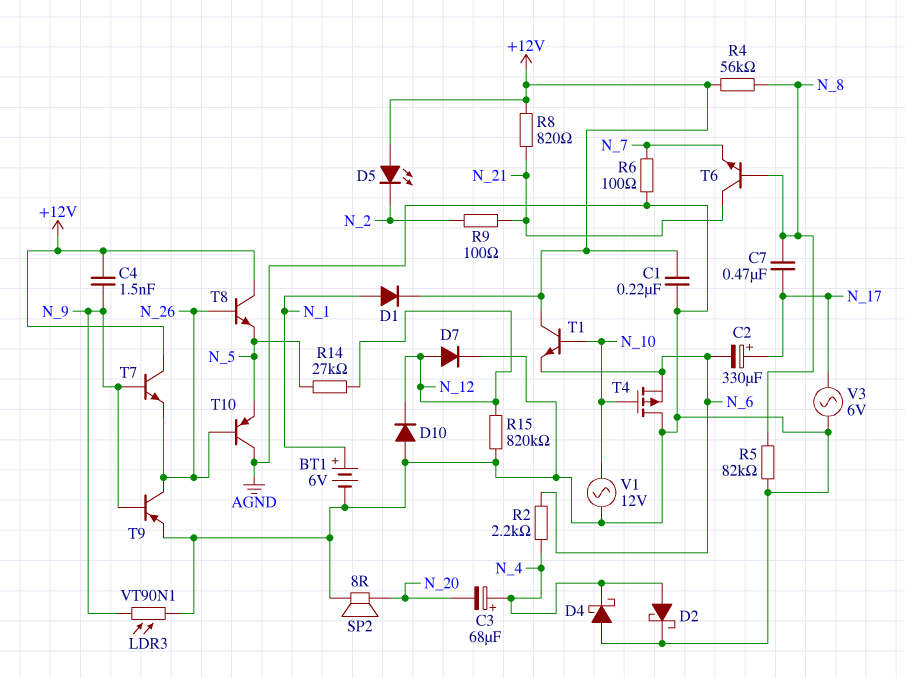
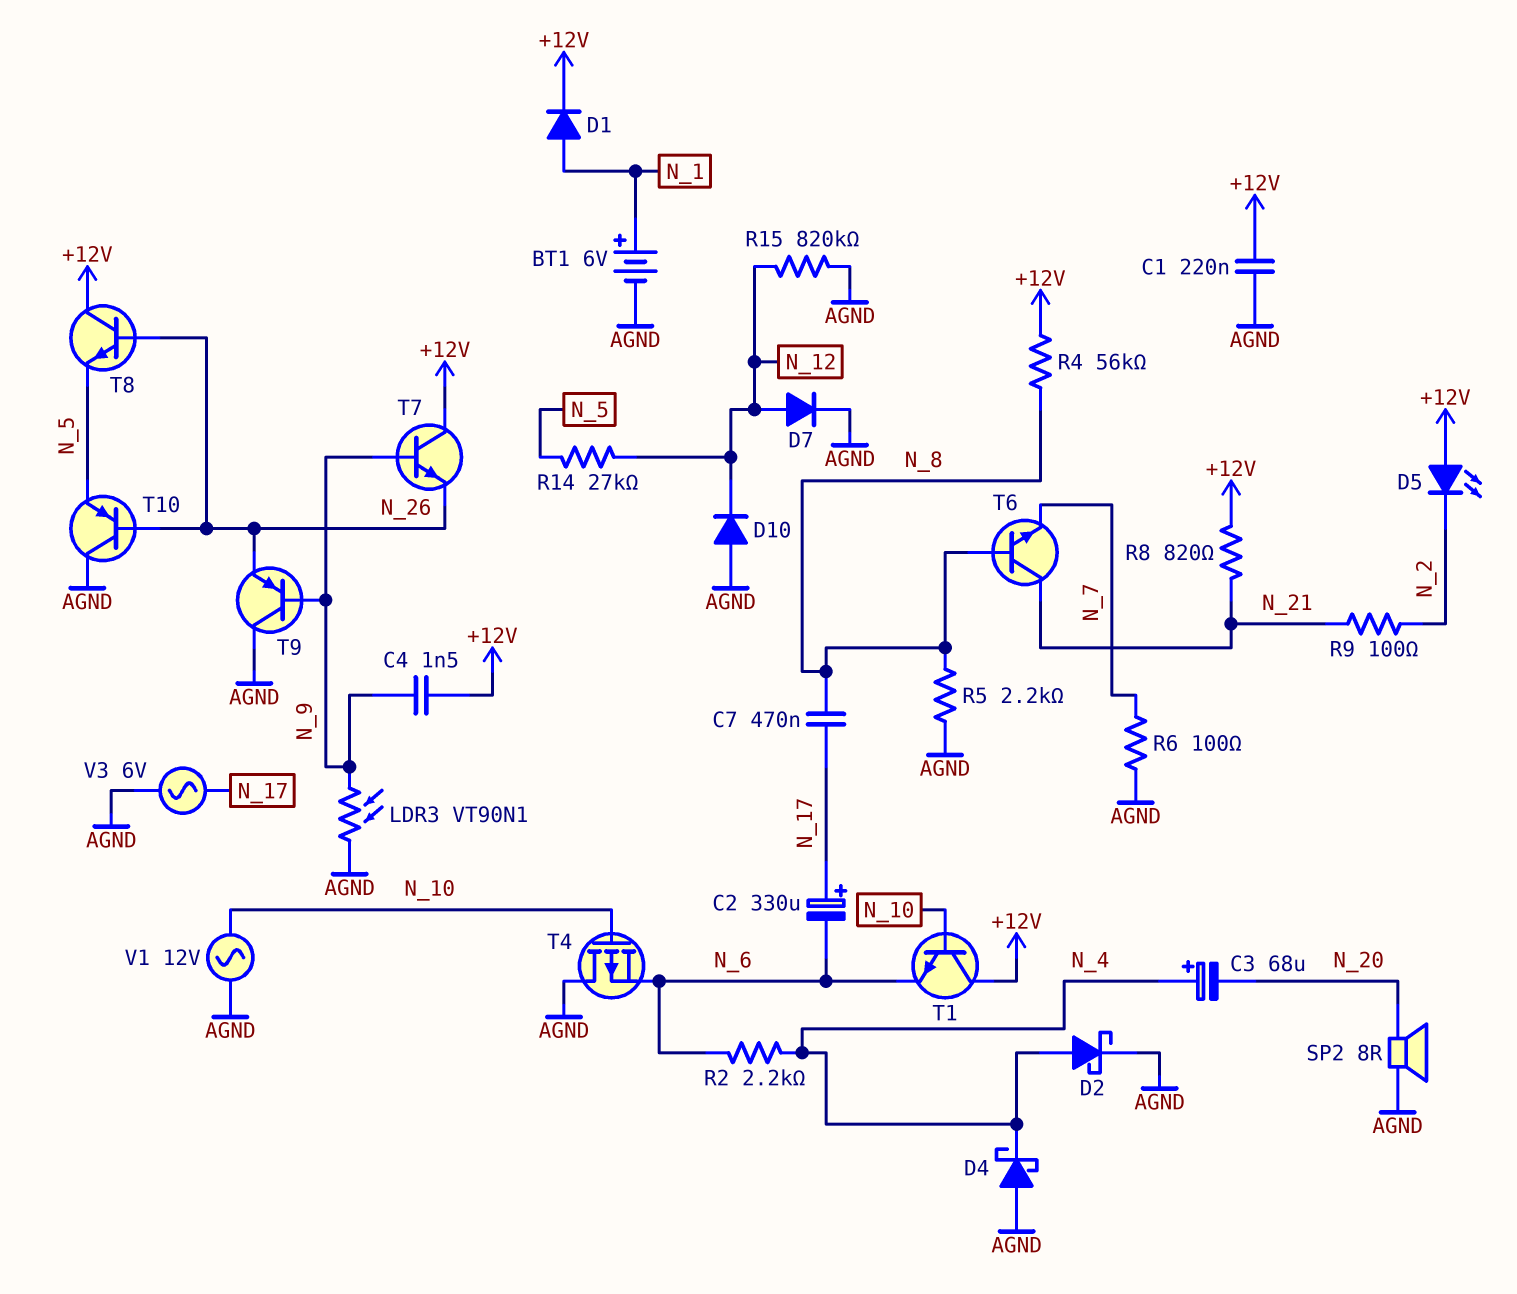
R5: 82k (AGND, N_8) -> 2.2k (AGND, N_8)
T9: PNP (B N_9, C N_26, E AGND) -> PNP (B N_9, C AGND, E N_26)

